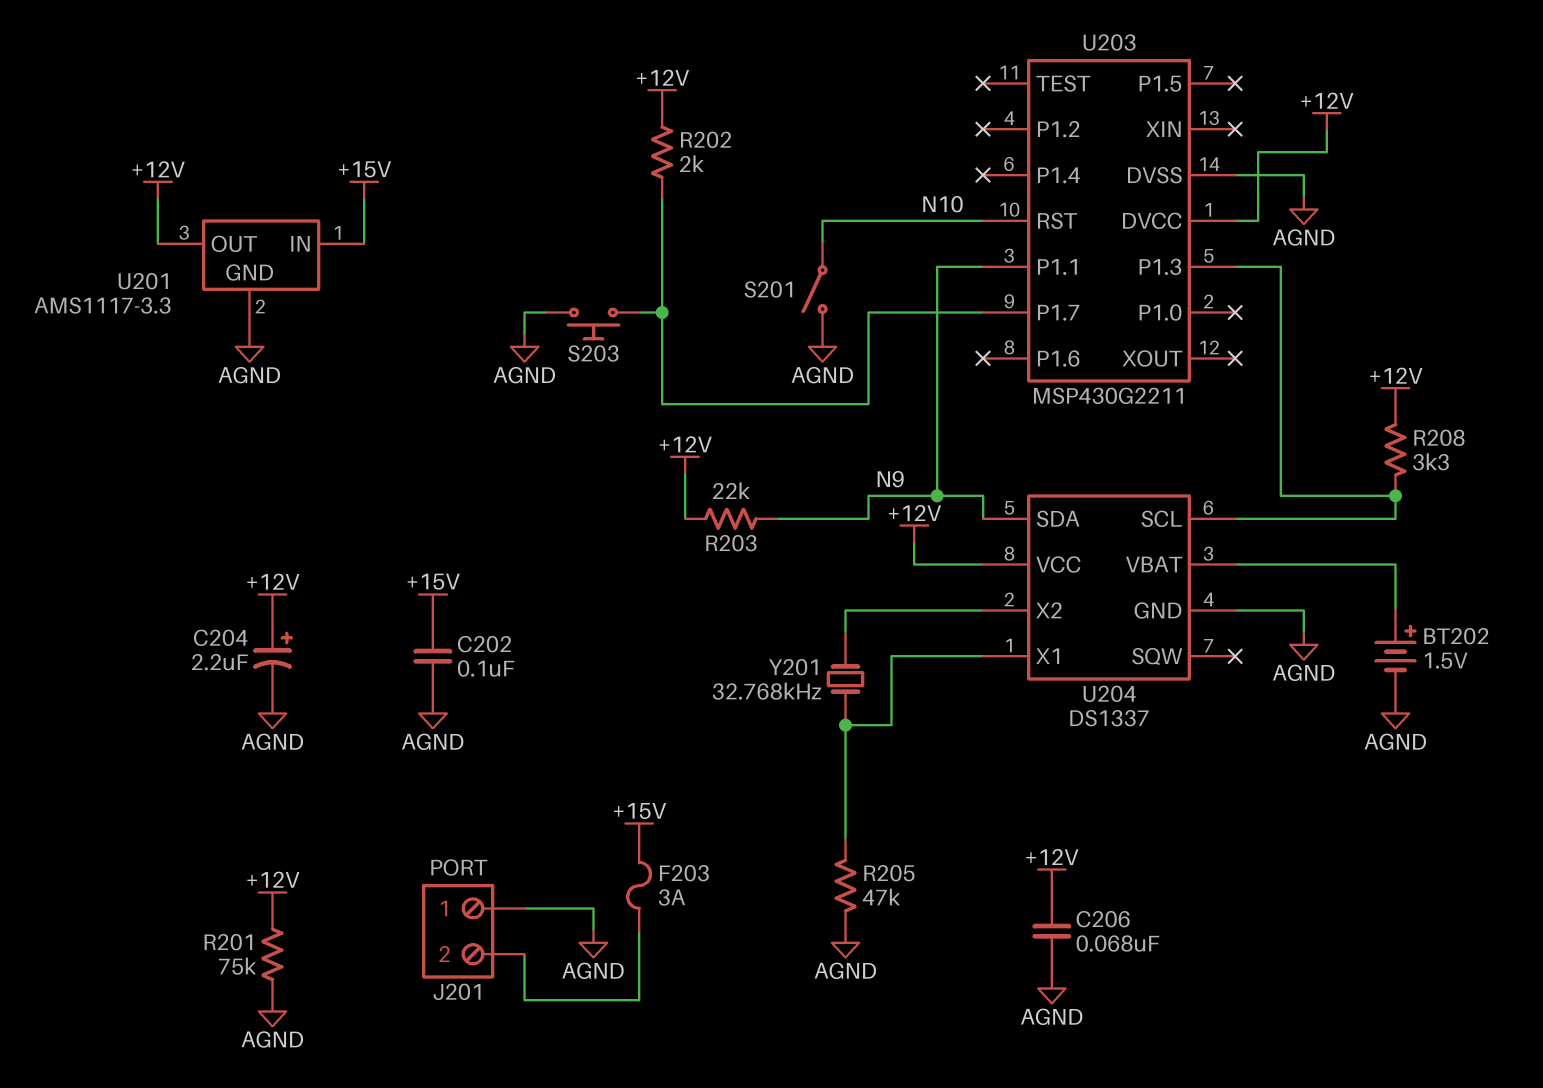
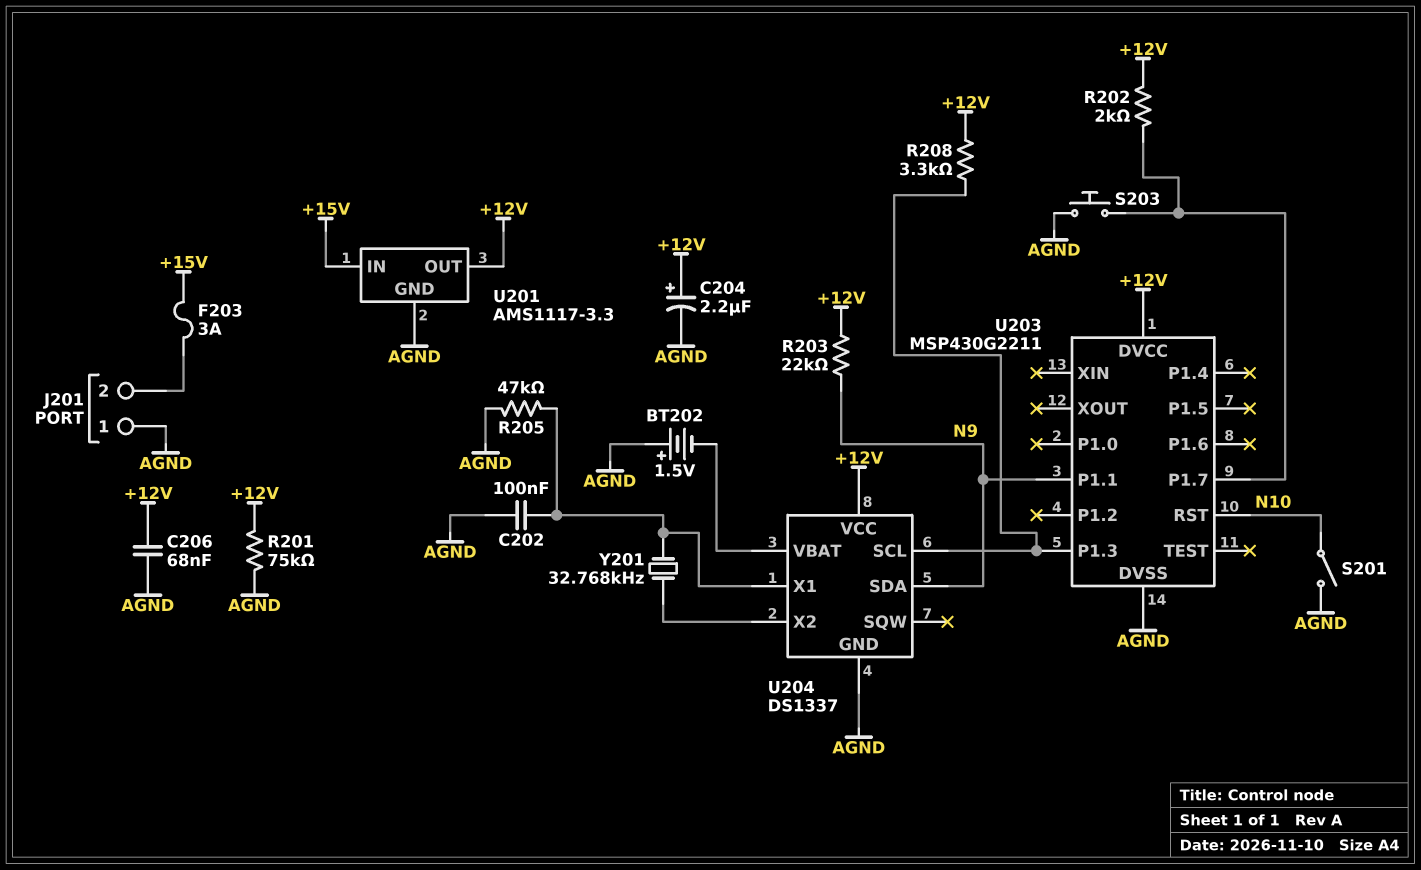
BT202: 1.5V (plus U204/VBAT, minus AGND) -> 1.5V (plus AGND, minus U204/VBAT)
C202: 100nF (+15V, AGND) -> 100nF (AGND, U204/X1)

